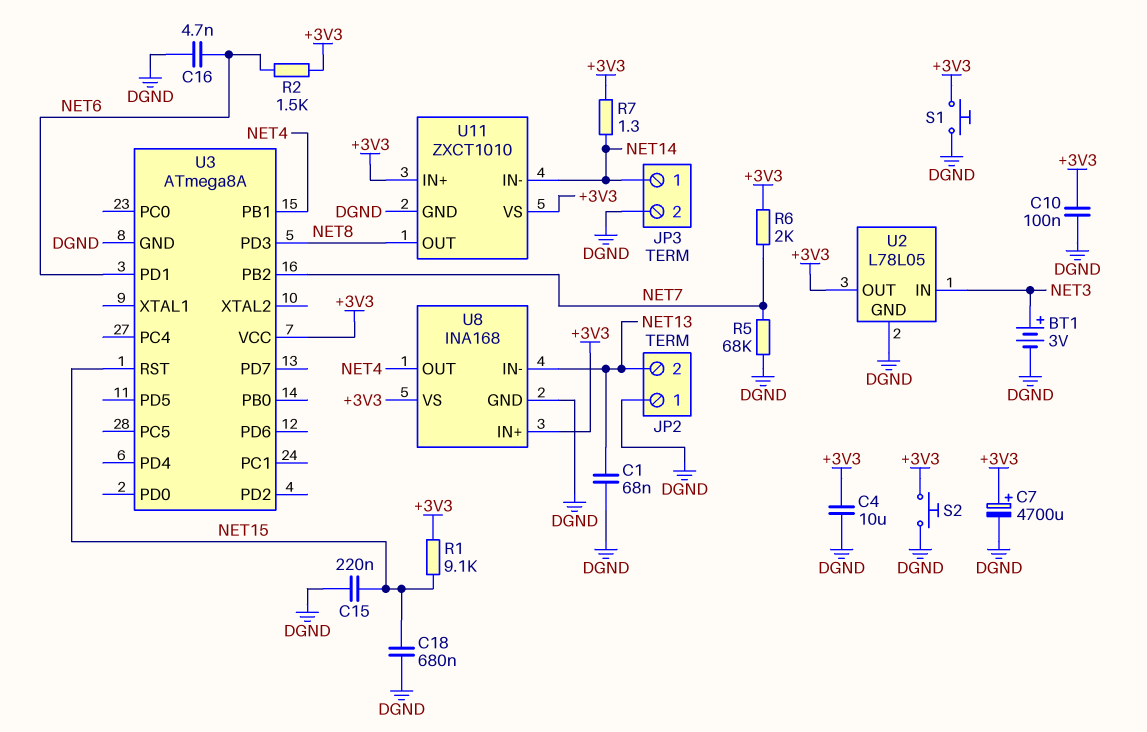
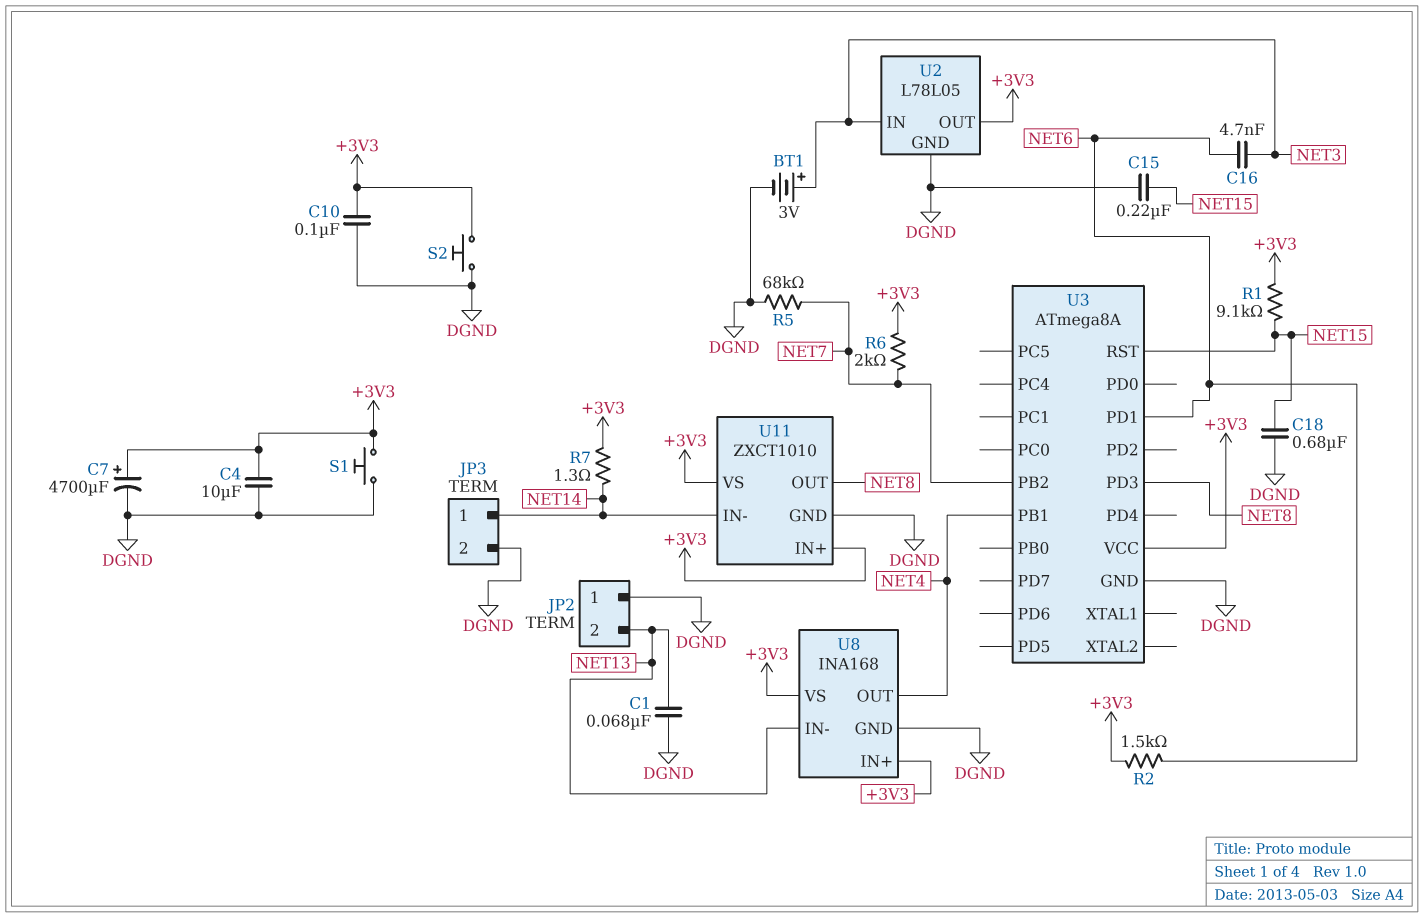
C16: 4.7nF (DGND, NET6) -> 4.7nF (NET3, NET6)

